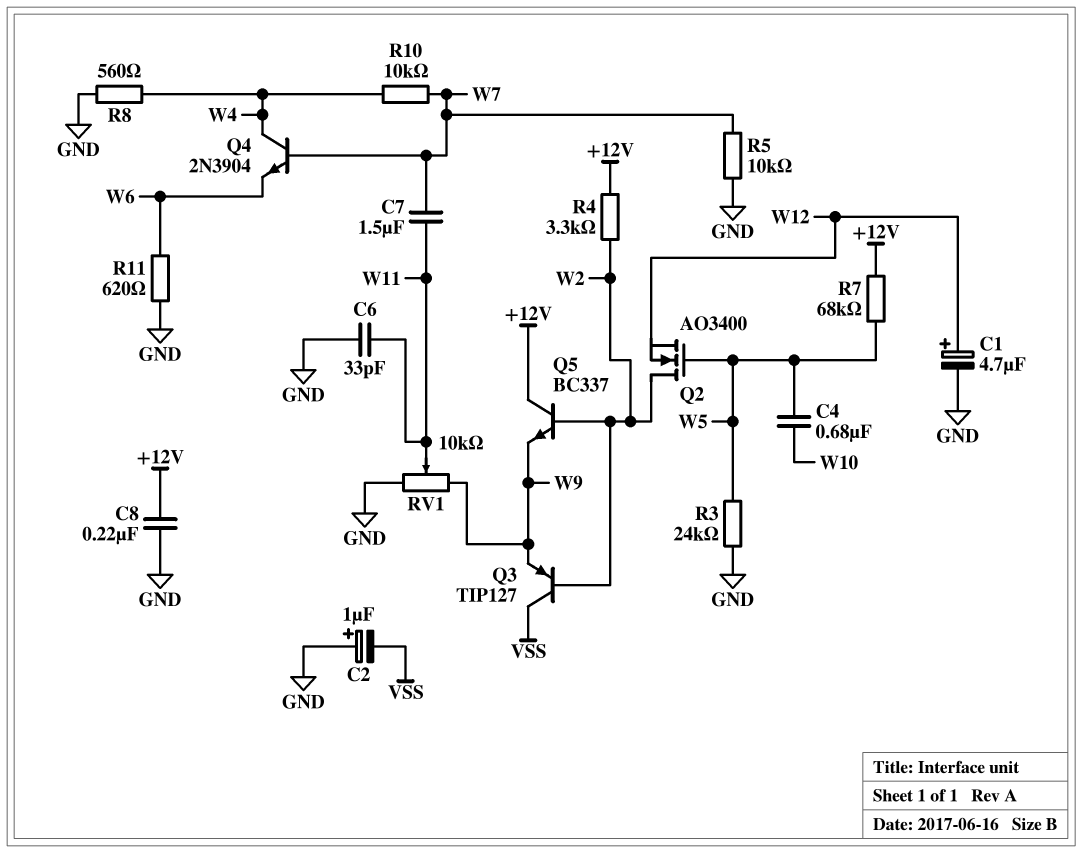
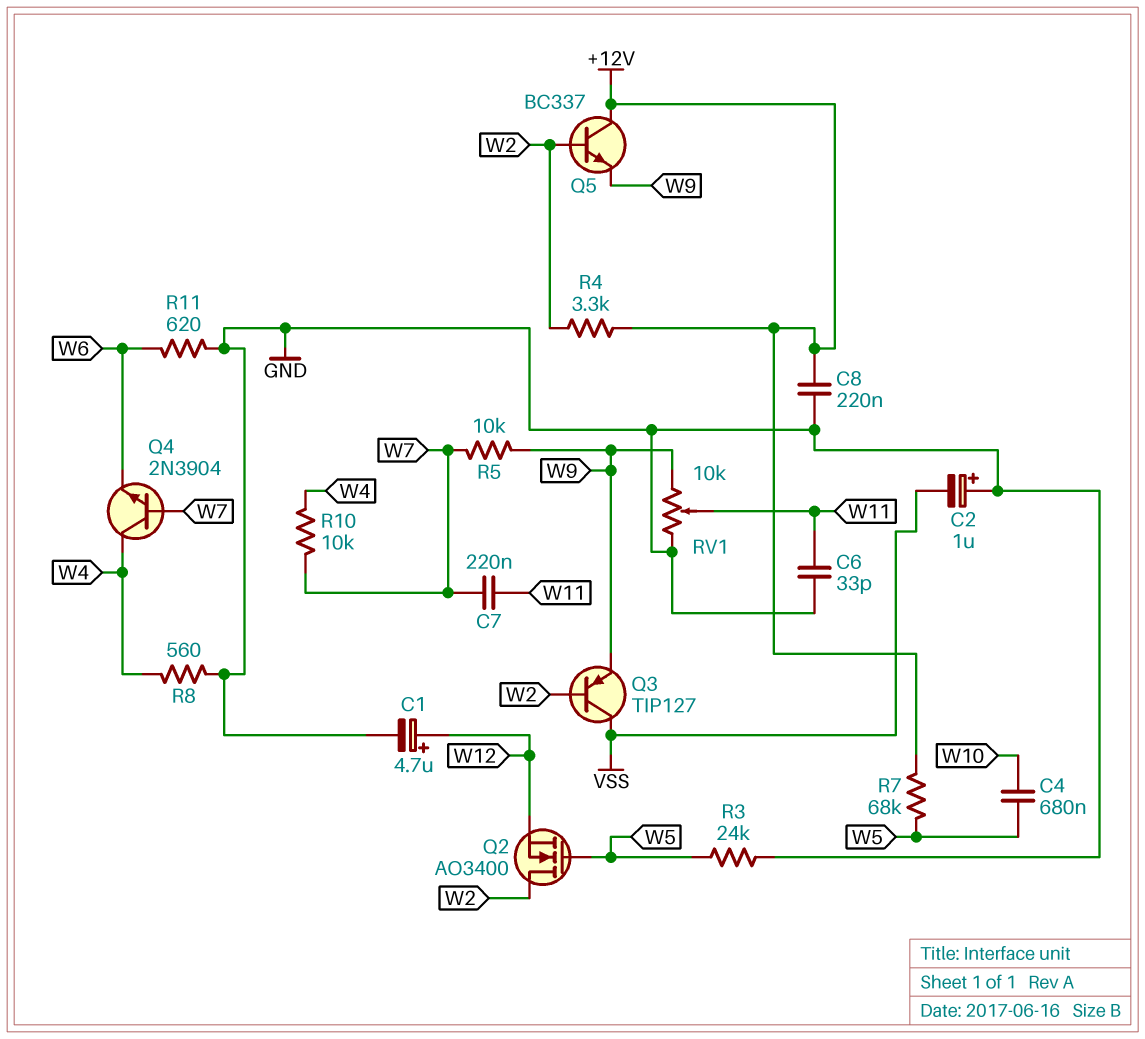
C7: 1.5uF (W7, W11) -> 220nF (W7, W11)
R5: 10k (GND, W7) -> 10k (W7, W9)

